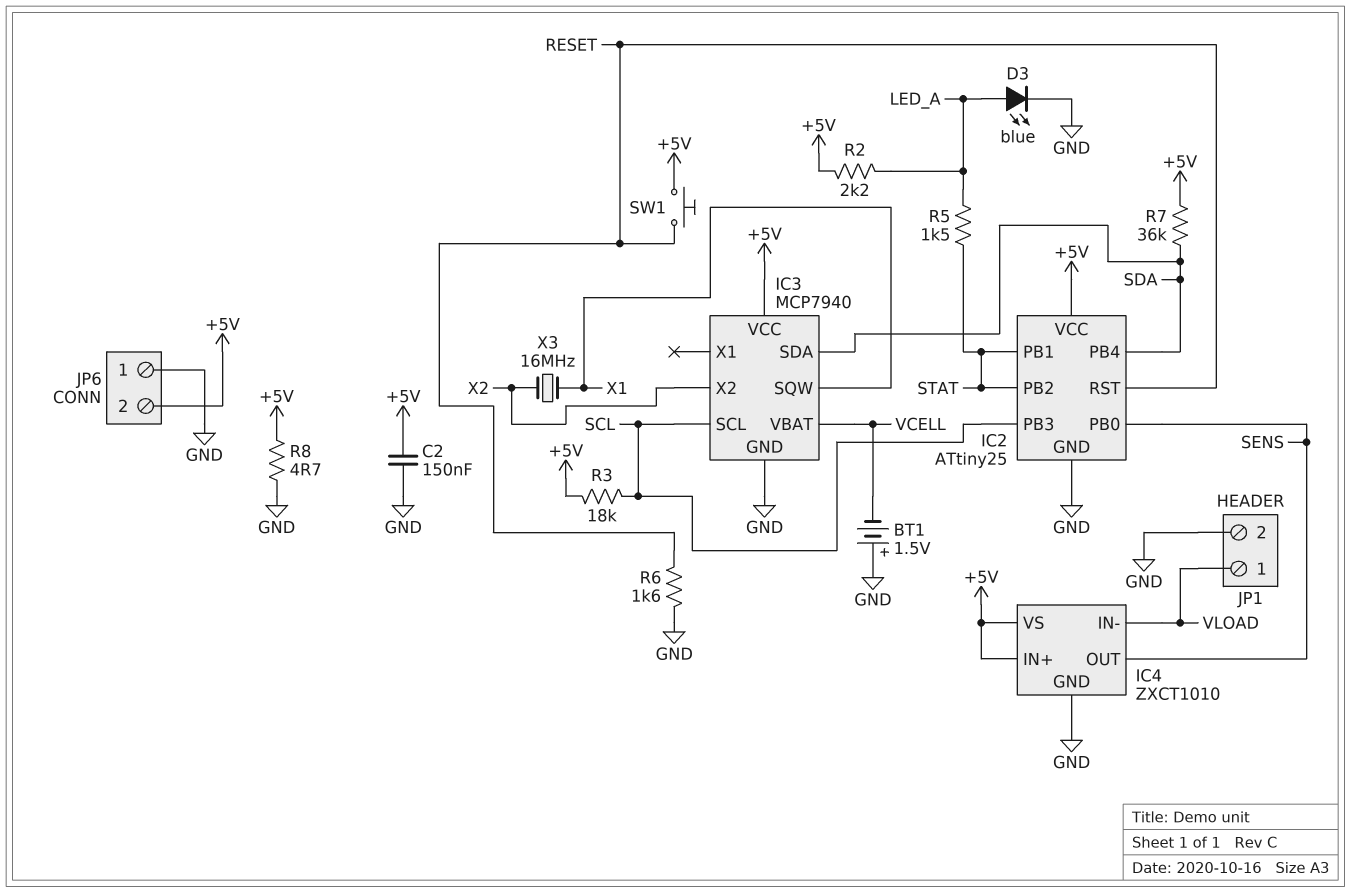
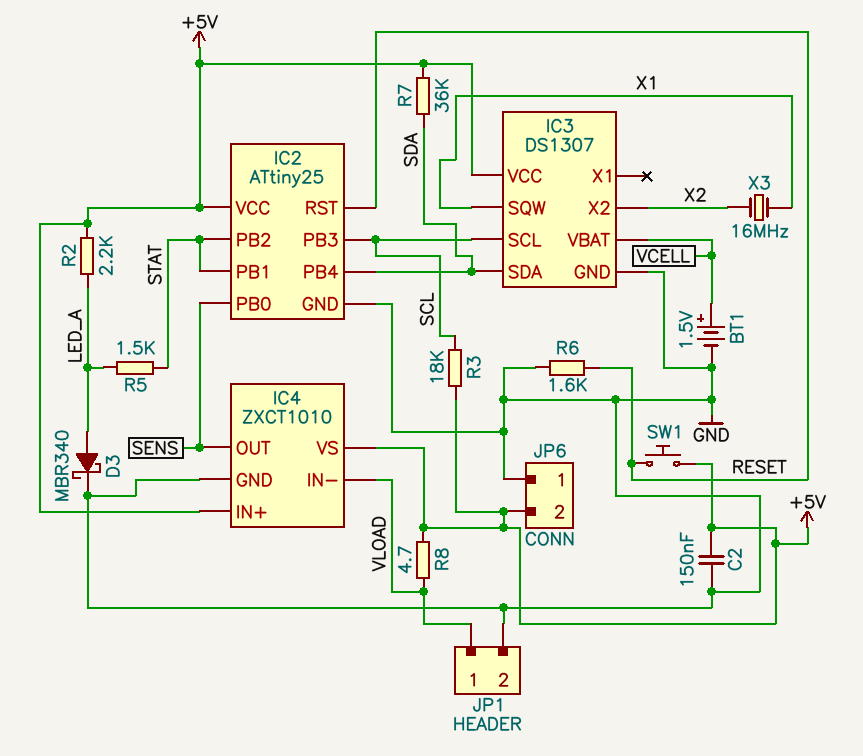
BT1: 1.5V (plus GND, minus VCELL) -> 1.5V (plus VCELL, minus GND)
D3: LED blue (A LED_A, K GND) -> schottky MBR340 (A LED_A, K GND)
IC3: MCP7940 -> DS1307
R8: 4.7 (+5V, GND) -> 4.7 (+5V, VLOAD)

